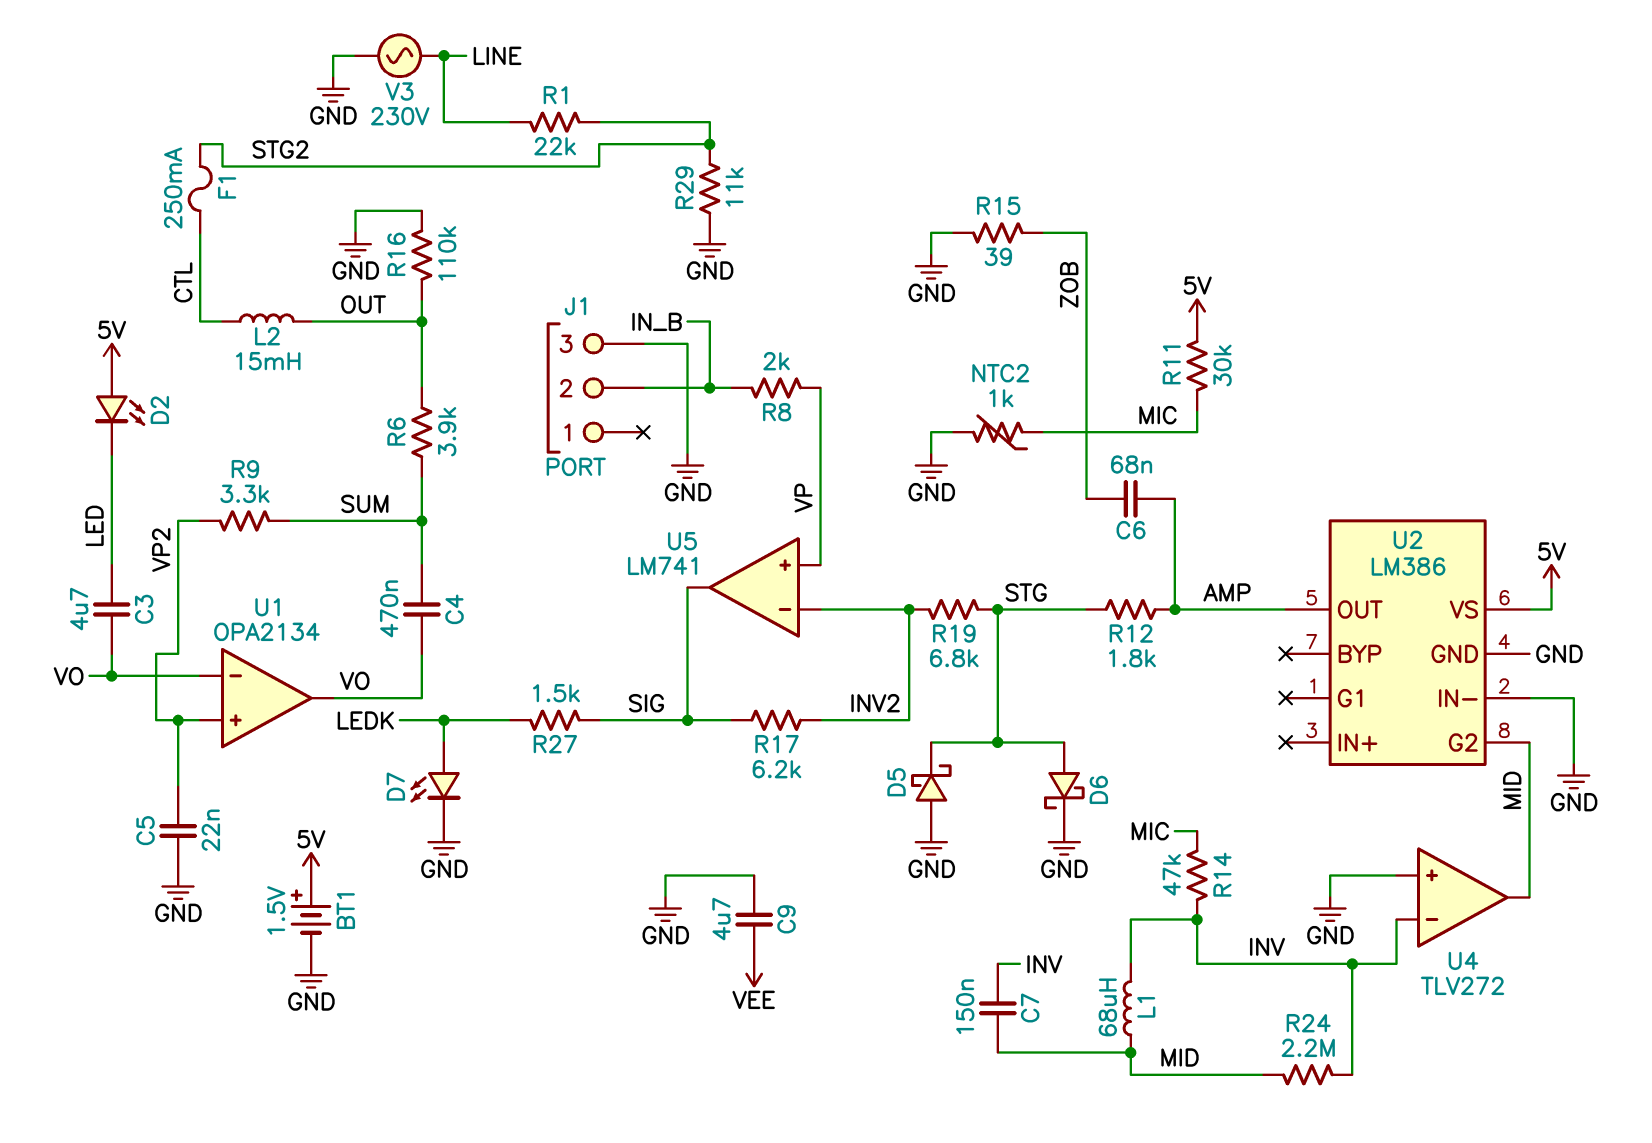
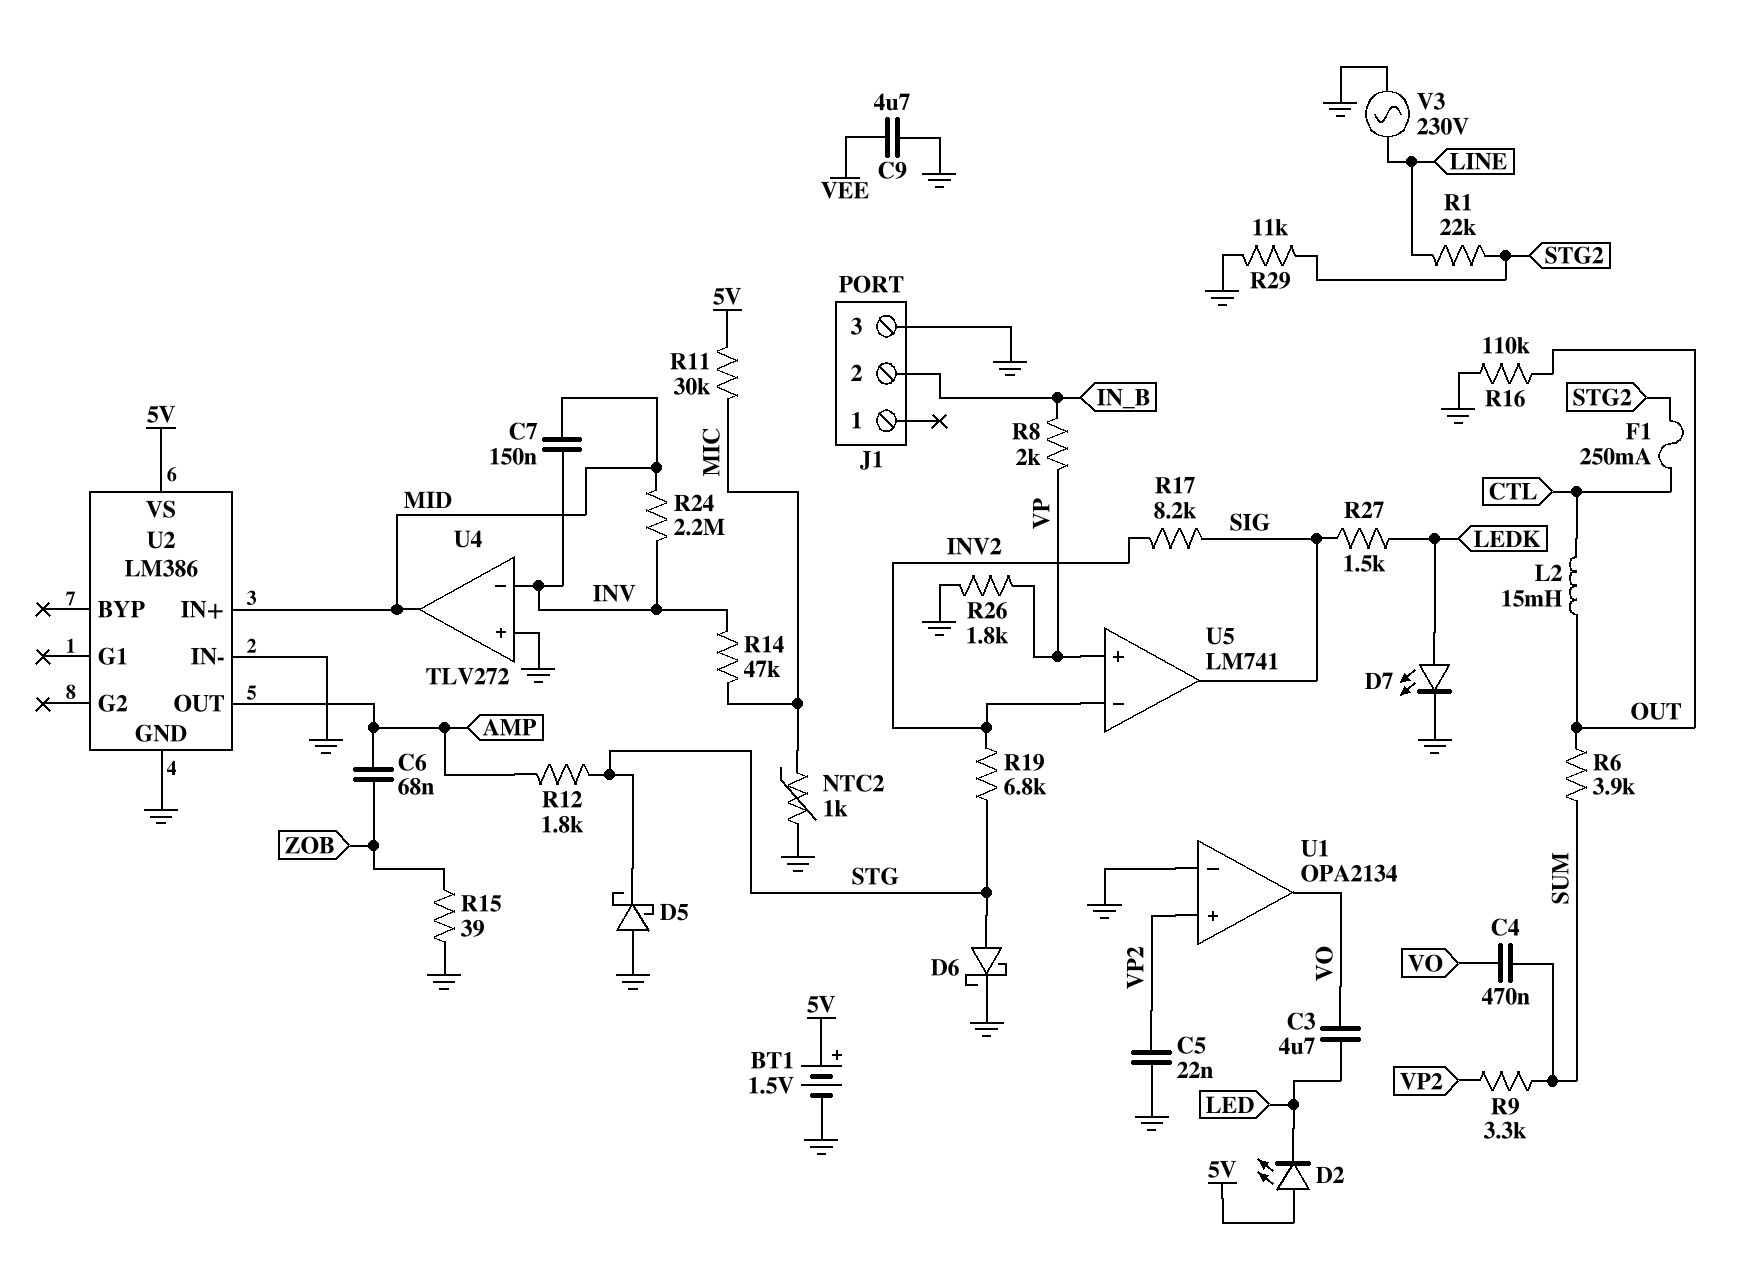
L1: 68uH (INV, MID) -> none
R17: 6.2k (INV2, SIG) -> 8.2k (INV2, SIG)
R26: none -> 1.8k (GND, VP)
U1 pin in-: VO -> GND
U2 pin G2: MID -> none
U2 pin IN+: none -> MID

